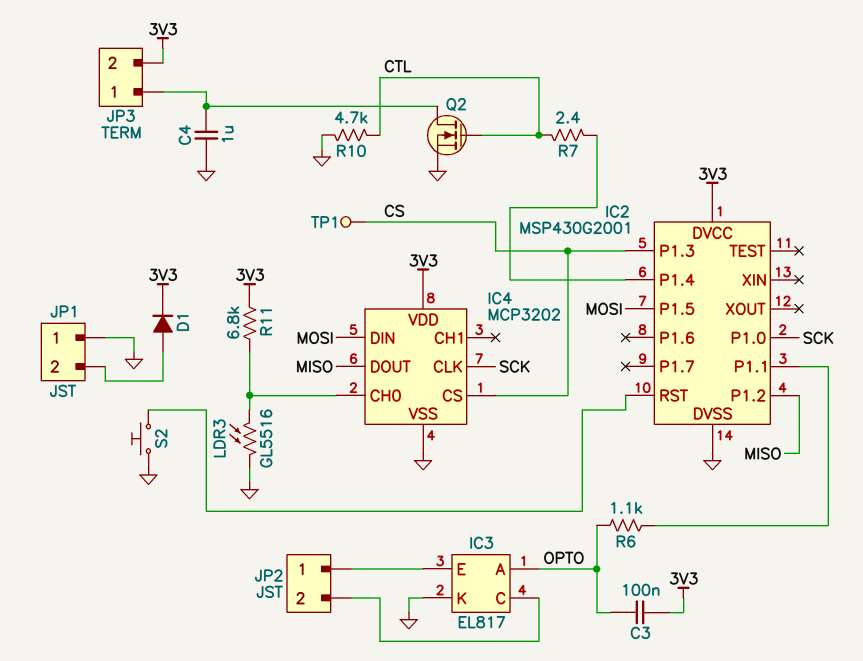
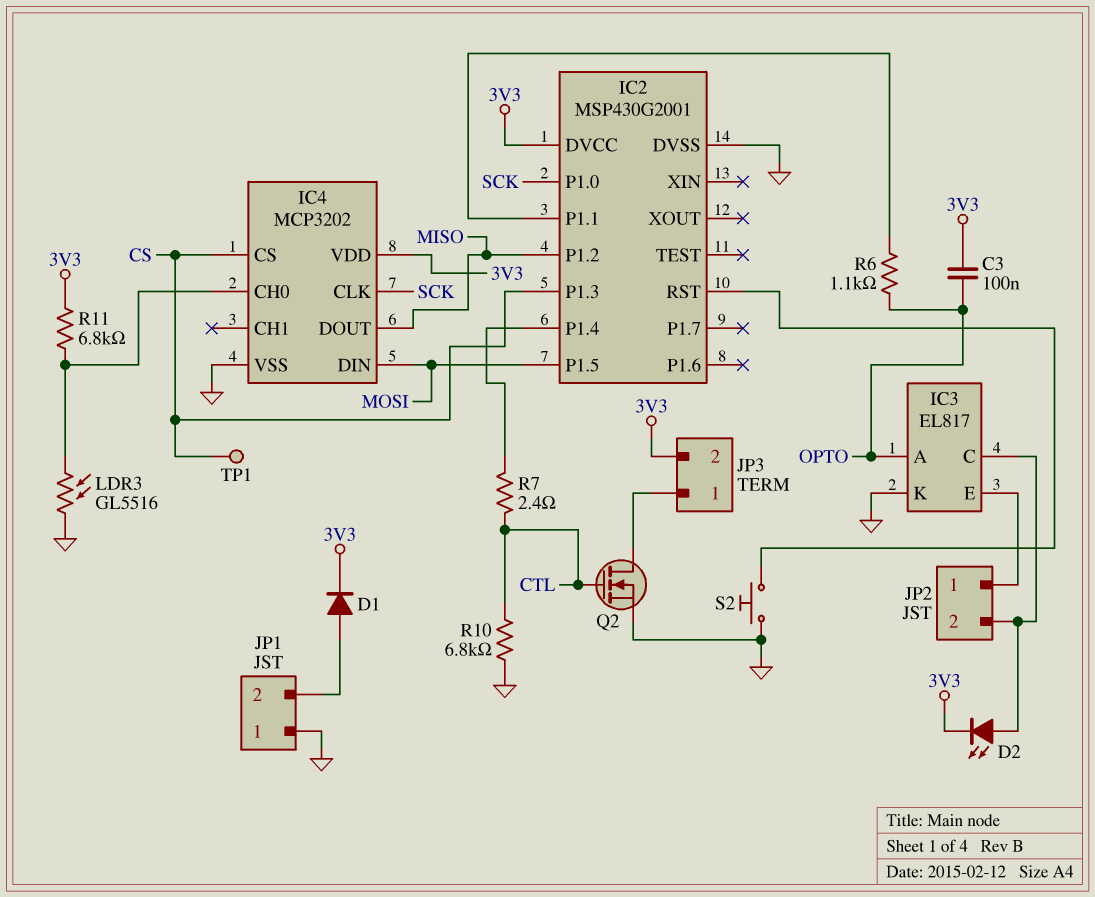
C4: 1uF (GND, JP3/1) -> none
D2: none -> LED (A IC3/C, K 3V3)
R10: 4.7k (CTL, GND) -> 6.8k (CTL, GND)

